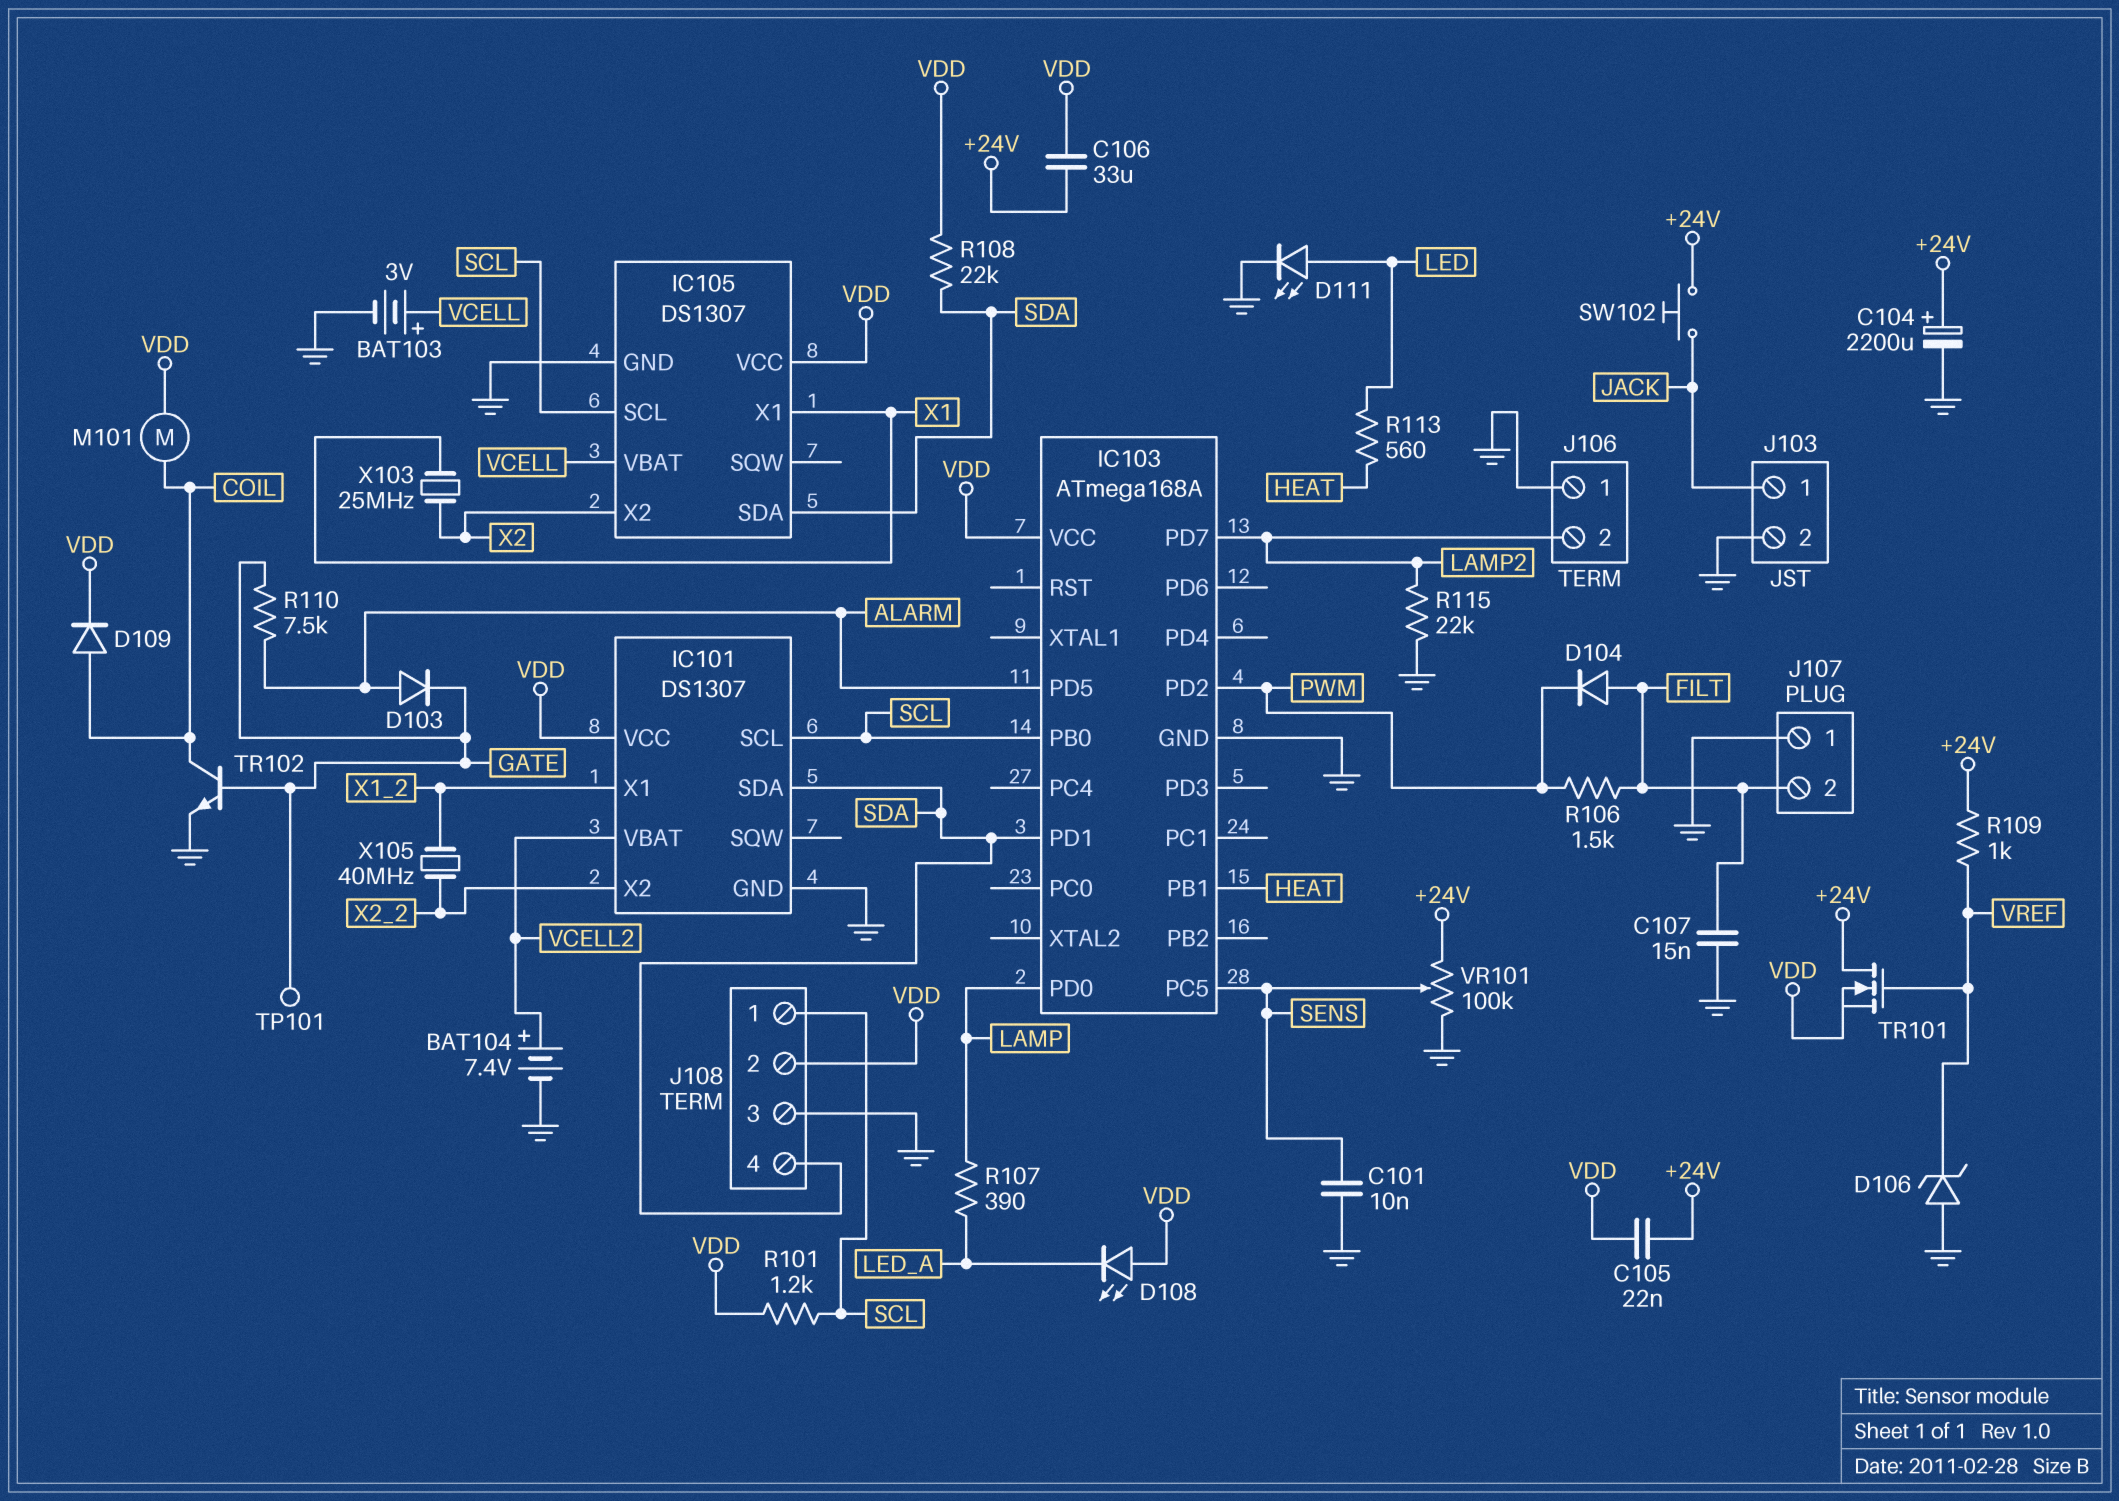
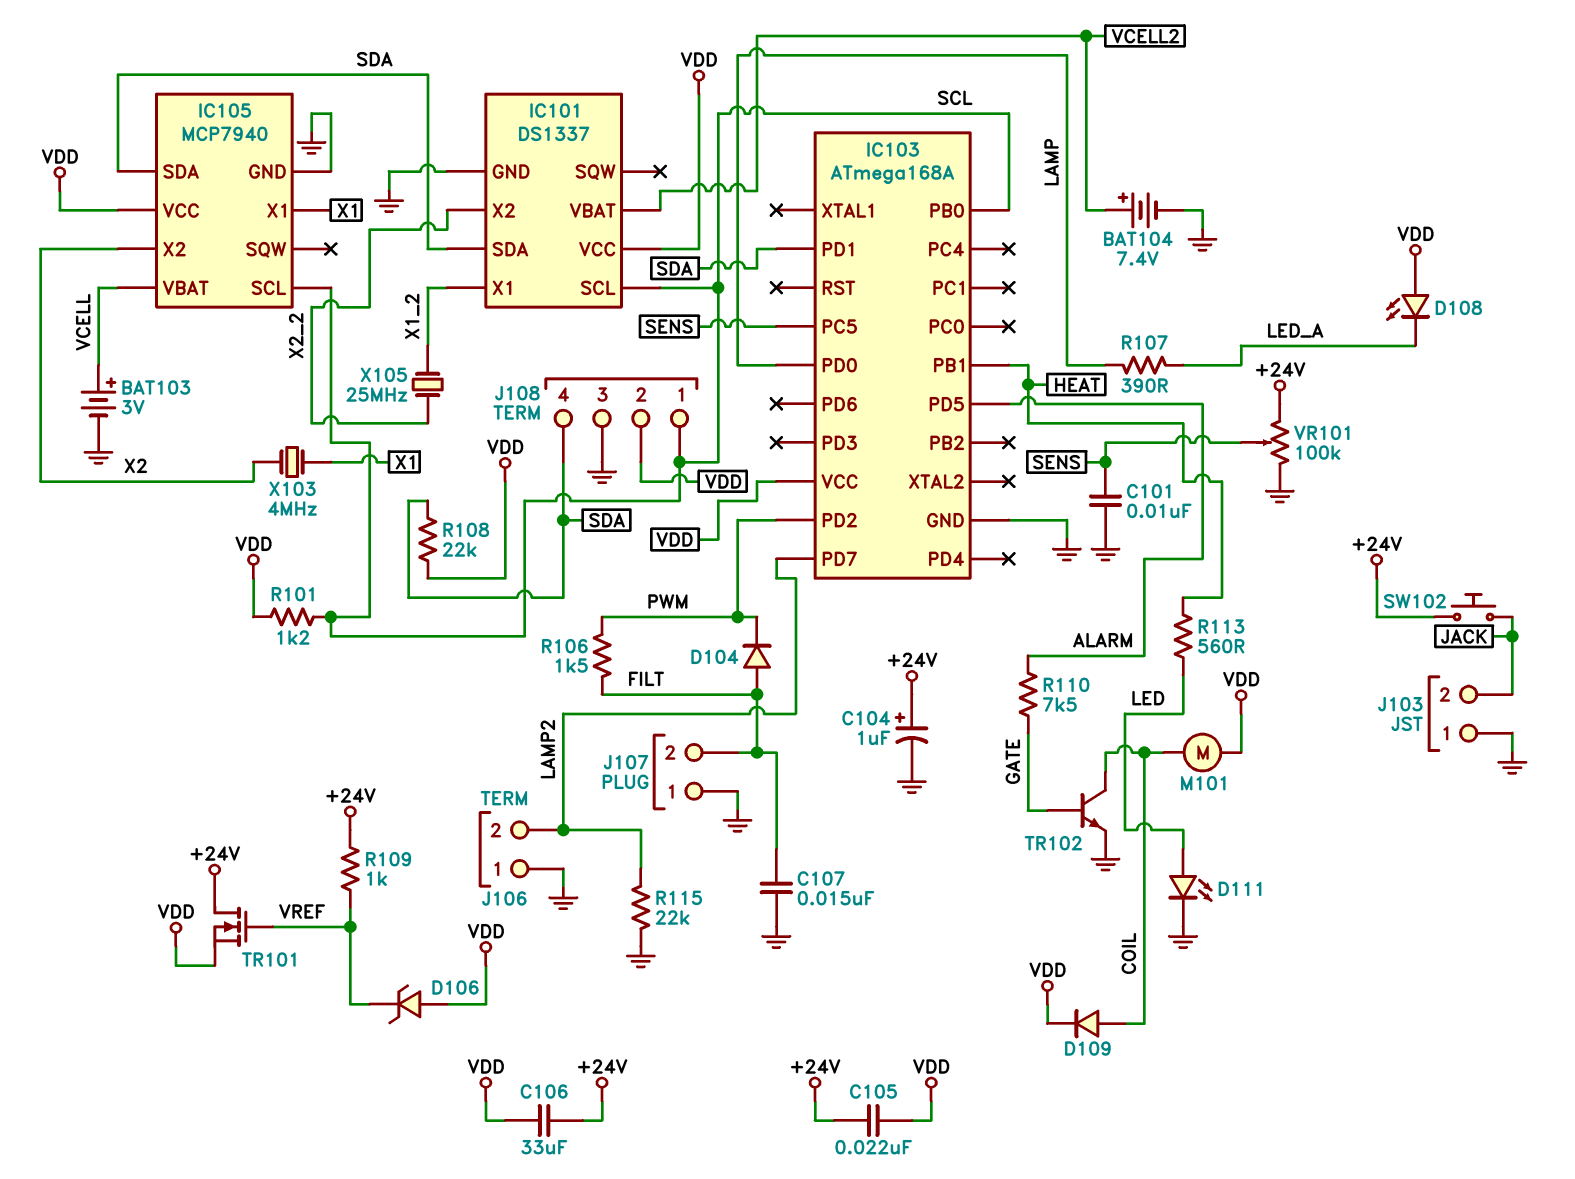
C104: 2200uF (plus +24V, minus GND) -> 1uF (plus +24V, minus GND)
D103: diode (A ALARM, K GATE) -> none
D106: zener (A GND, K VREF) -> zener (A VDD, K VREF)
IC101: DS1307 -> DS1337
IC105: DS1307 -> MCP7940
J103 pin 1: JACK -> GND
J103 pin 2: GND -> JACK
TP101: test point (GATE) -> none
X103: 25MHz (X1, X2) -> 4MHz (X1, X2)
X105: 40MHz (X1_2, X2_2) -> 25MHz (X1_2, X2_2)

